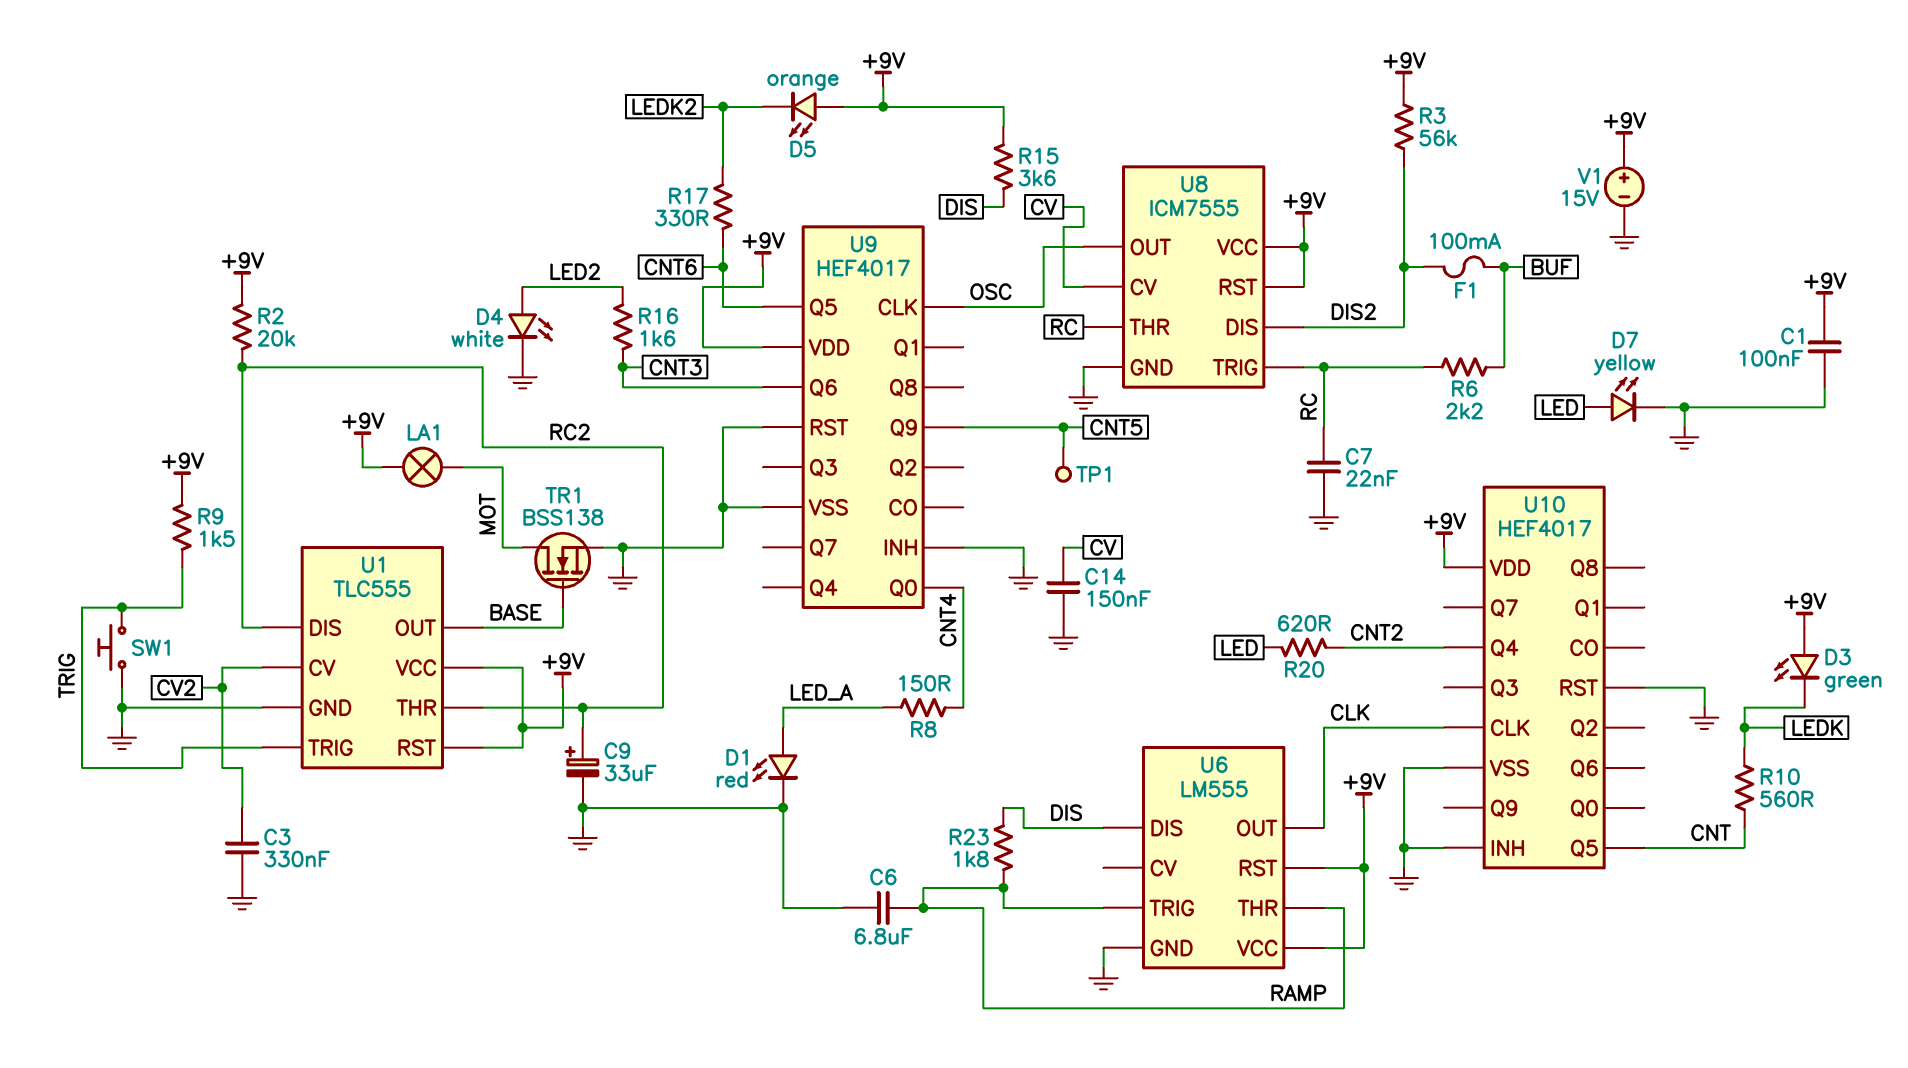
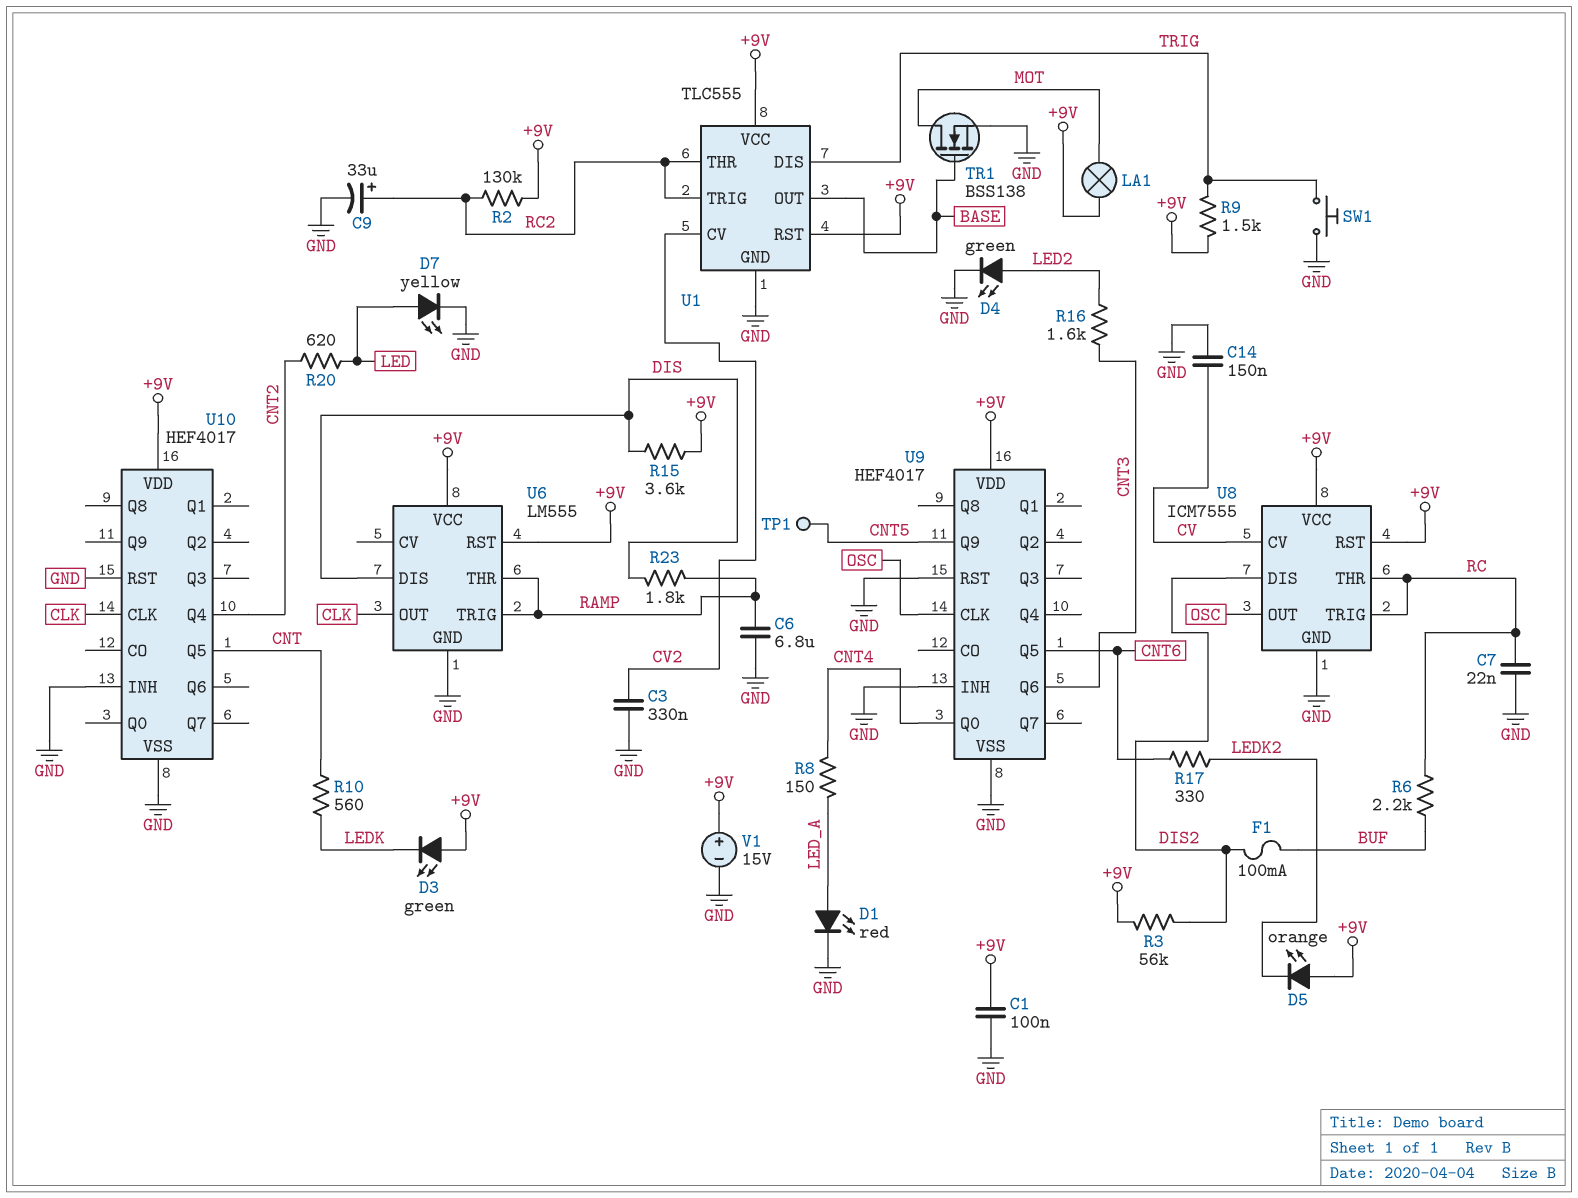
D4: LED white (A LED2, K GND) -> LED green (A LED2, K GND)
R2: 20k (+9V, RC2) -> 130k (+9V, RC2)
U1 pin DIS: RC2 -> TRIG
U1 pin TRIG: TRIG -> RC2

